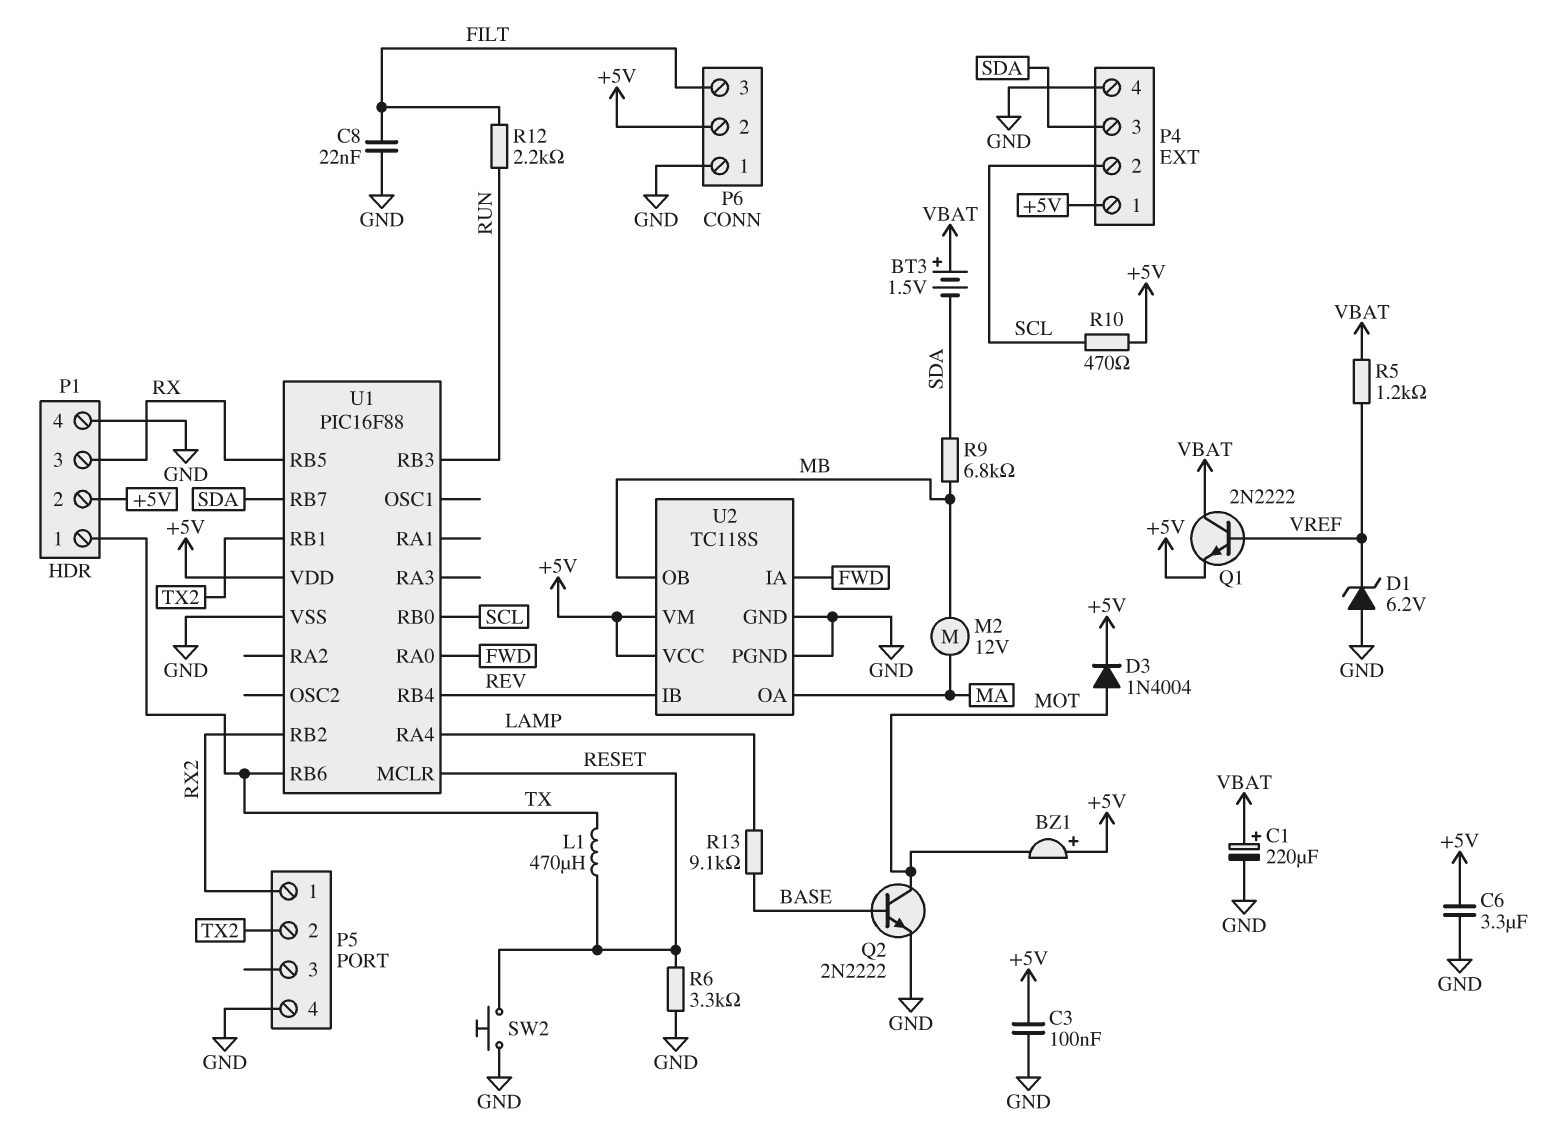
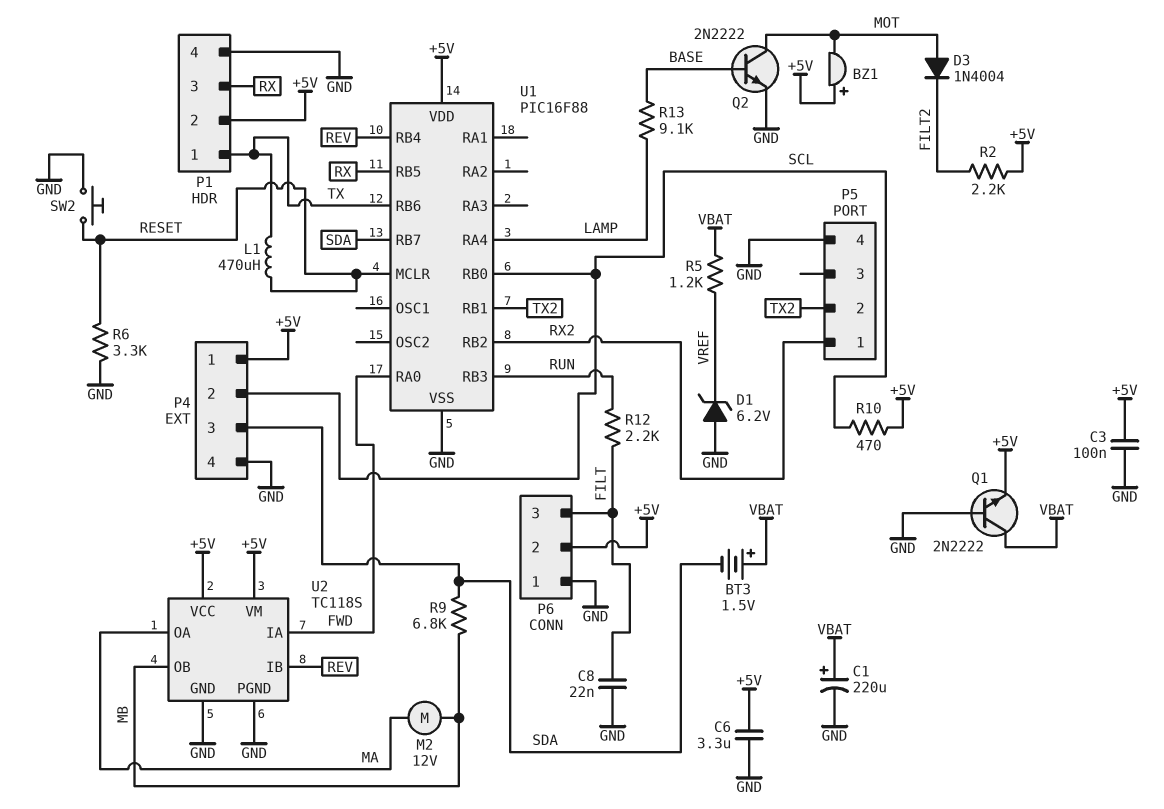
D3: diode 1N4004 (A MOT, K +5V) -> diode 1N4004 (A MOT, K FILT2)
Q1: NPN 2N2222 (B VREF, C VBAT, E +5V) -> NPN 2N2222 (B GND, C VBAT, E +5V)
R2: none -> 2.2k (+5V, FILT2)

